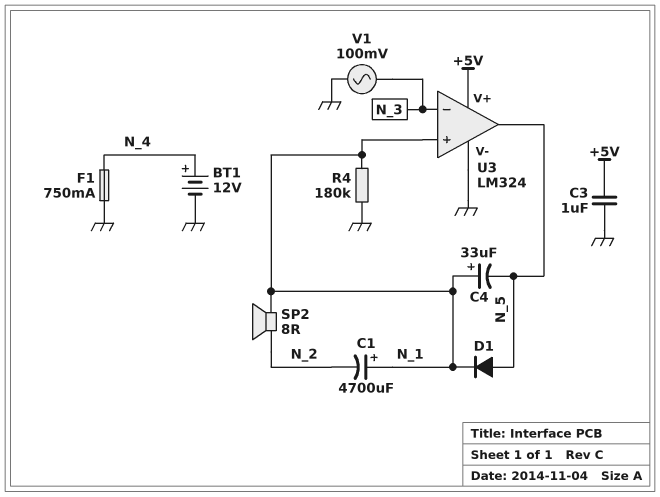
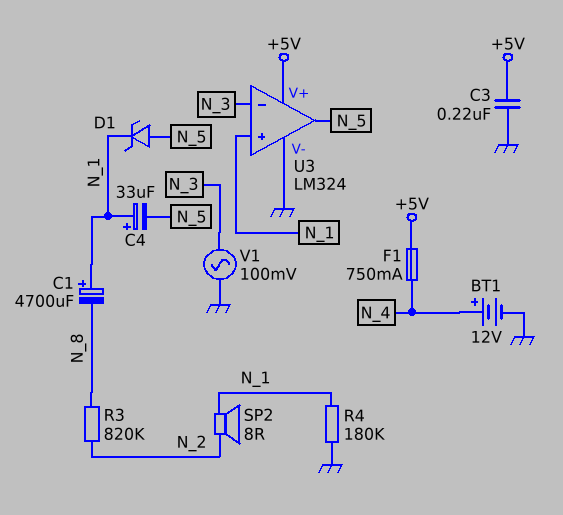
C1: 4700uF (plus N_1, minus N_2) -> 4700uF (plus N_1, minus N_8)
C3: 1uF (+5V, GND) -> 220nF (+5V, GND)
D1: diode (A N_5, K N_1) -> zener (A N_5, K N_1)
F1: 750mA (GND, N_4) -> 750mA (+5V, N_4)
R3: none -> 820k (N_2, N_8)

